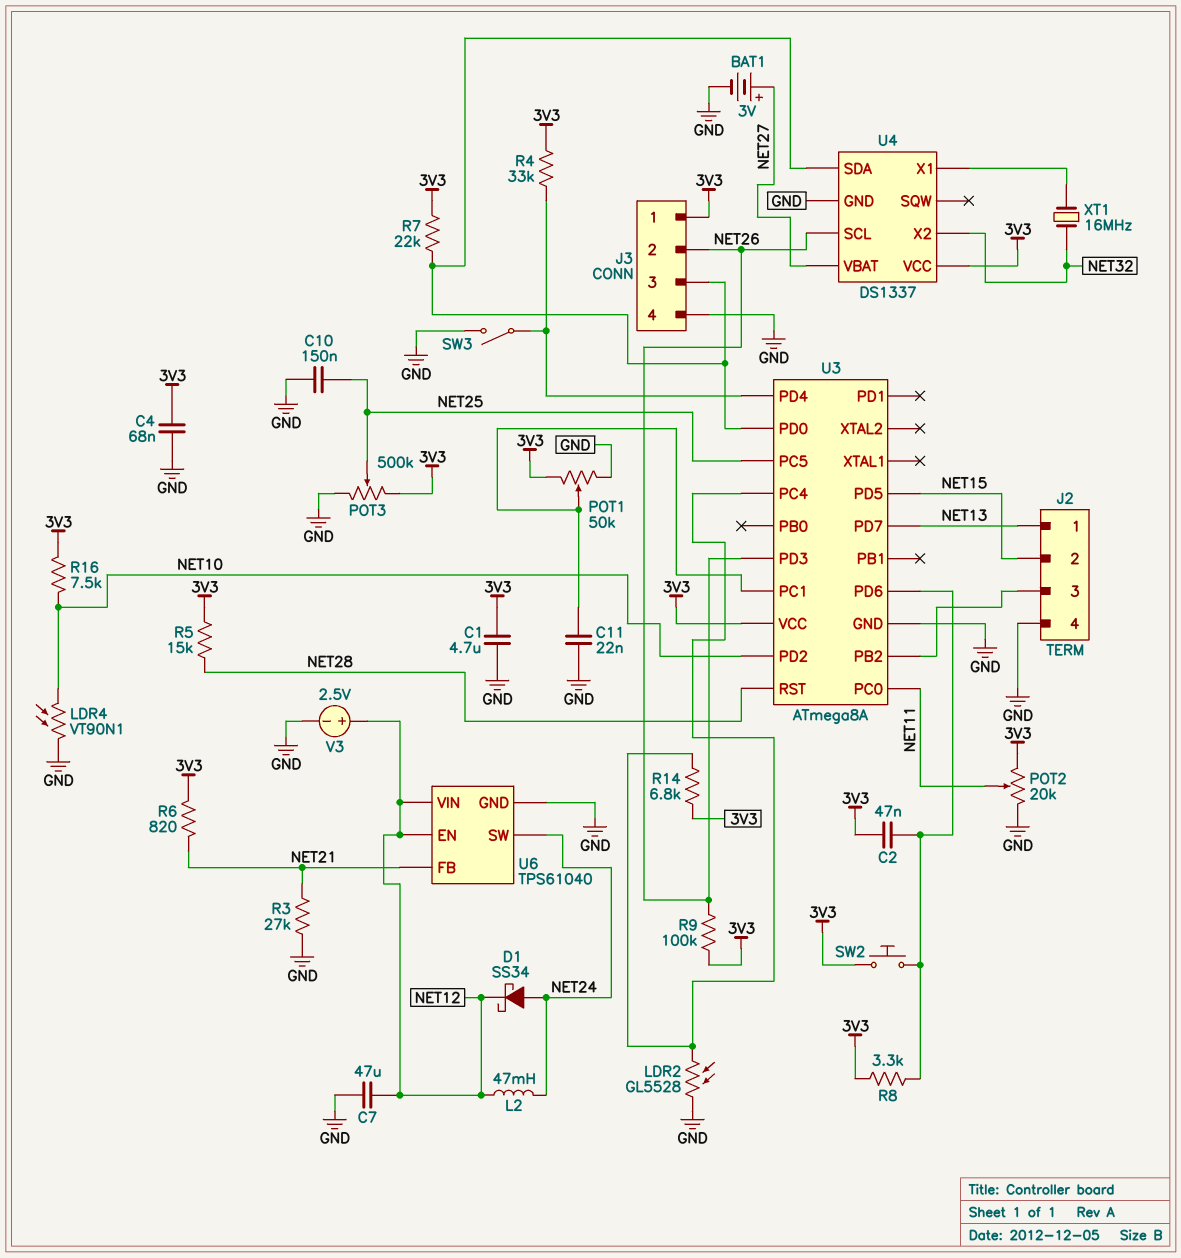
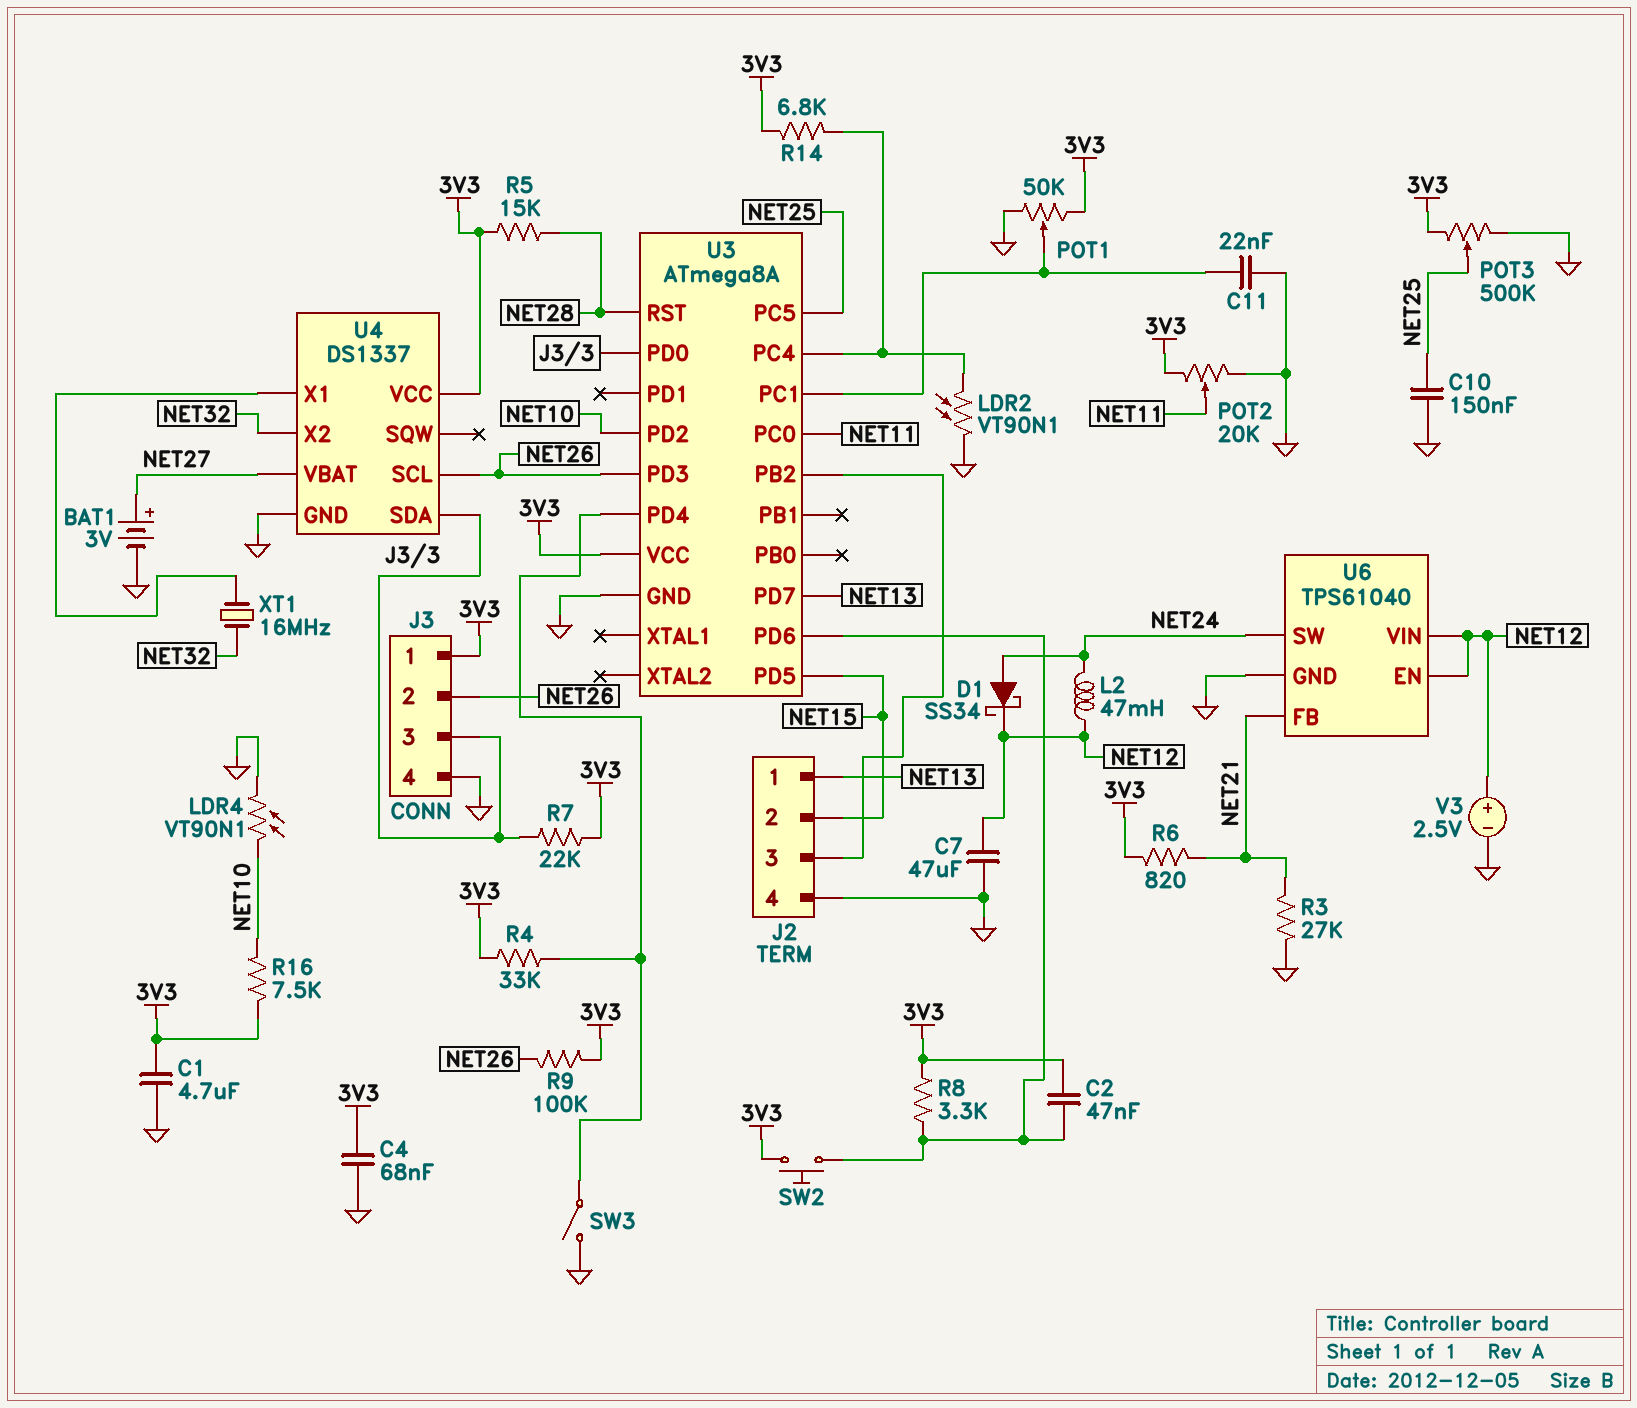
LDR2: GL5528 (GND, U3/PC4) -> VT90N1 (GND, U3/PC4)

